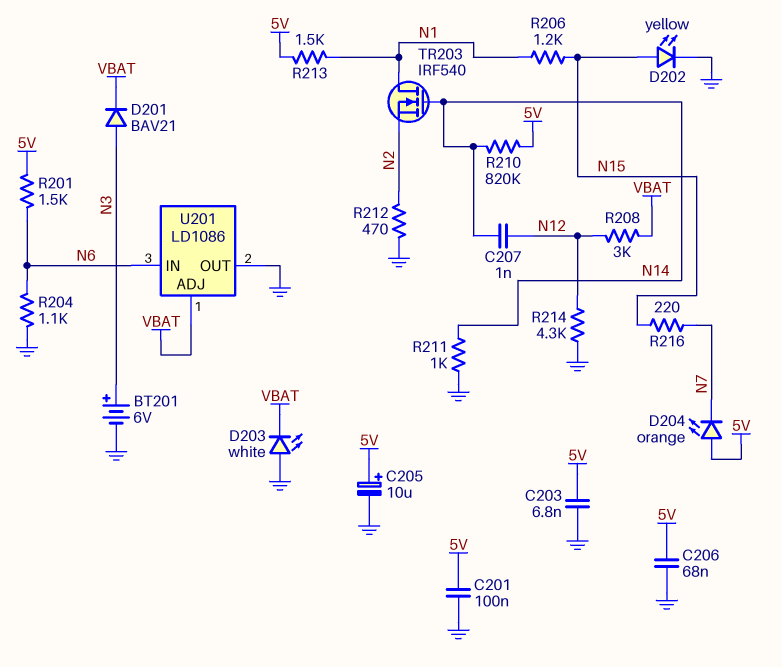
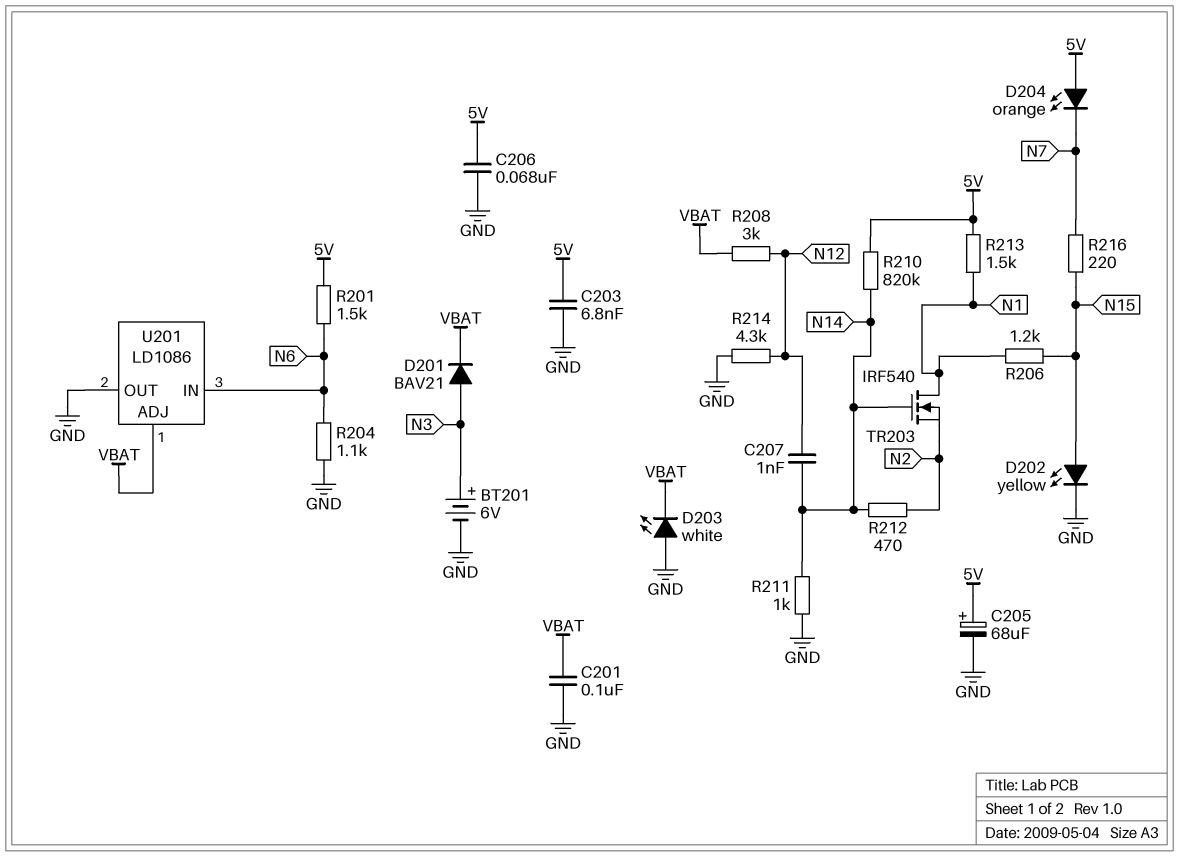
C201: 100nF (5V, GND) -> 100nF (GND, VBAT)
C205: 10uF (plus 5V, minus GND) -> 68uF (plus 5V, minus GND)
R212: 470 (GND, N2) -> 470 (N2, N14)

